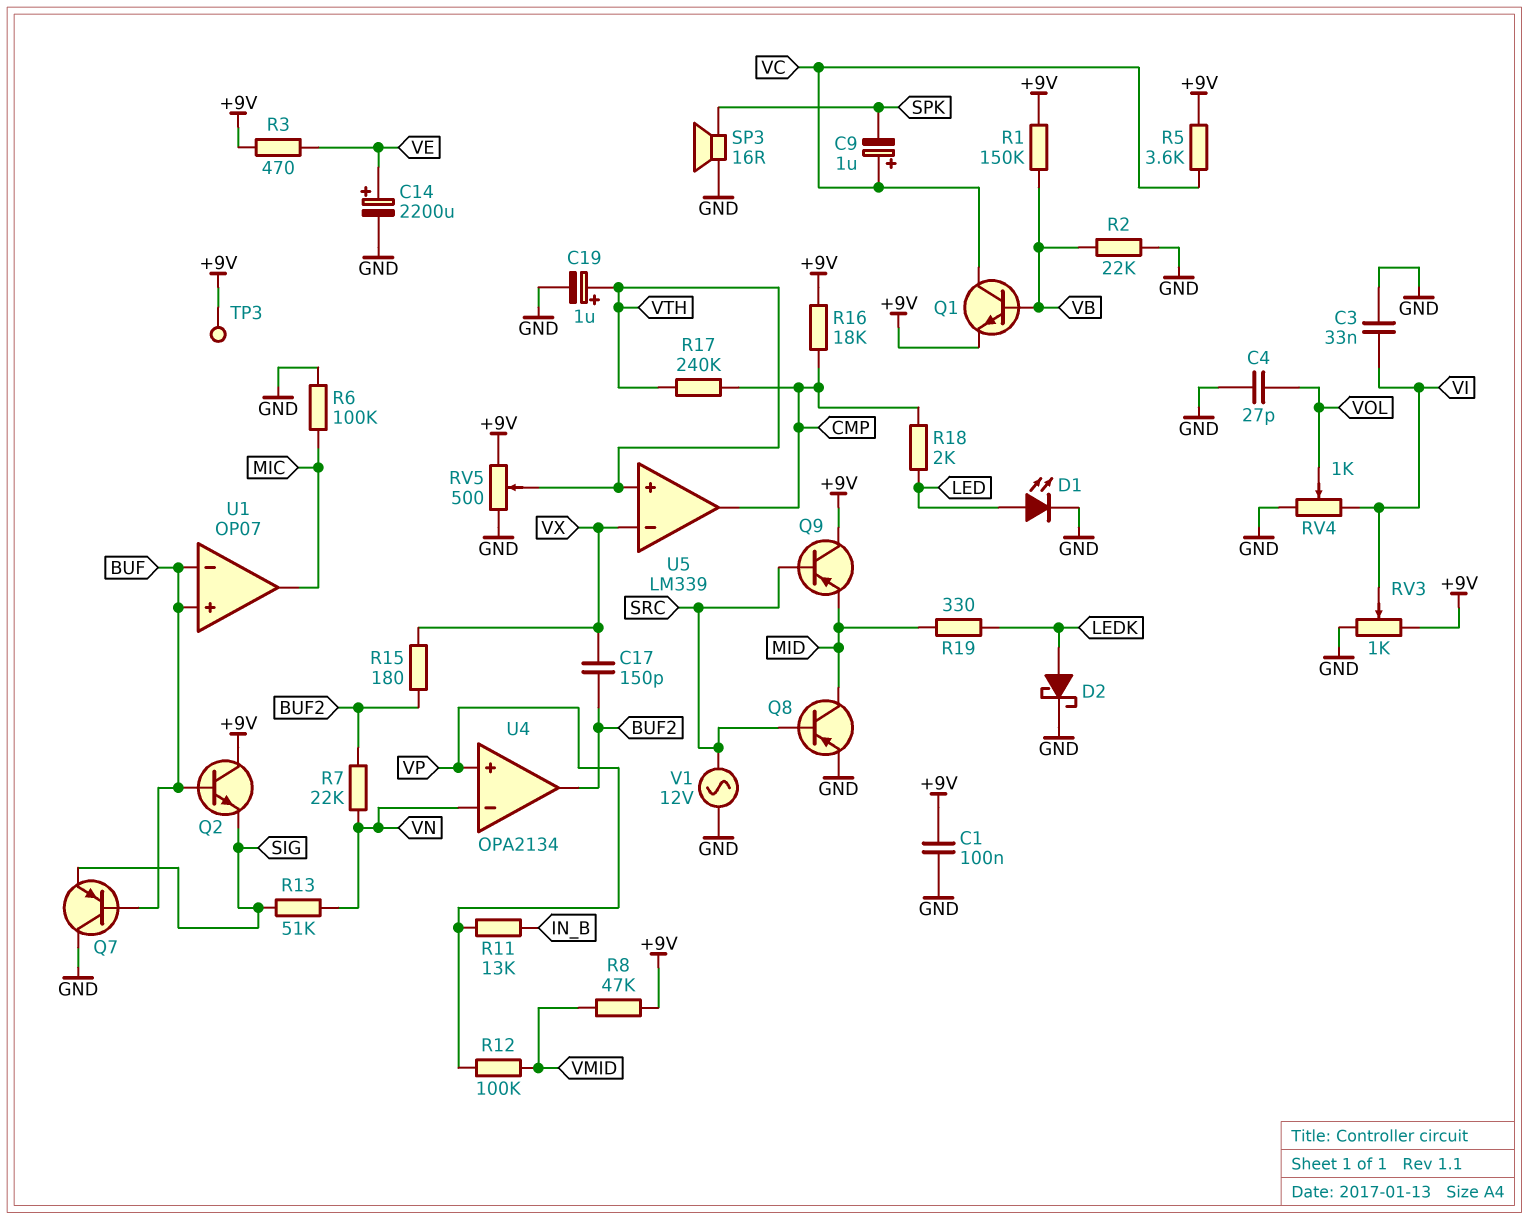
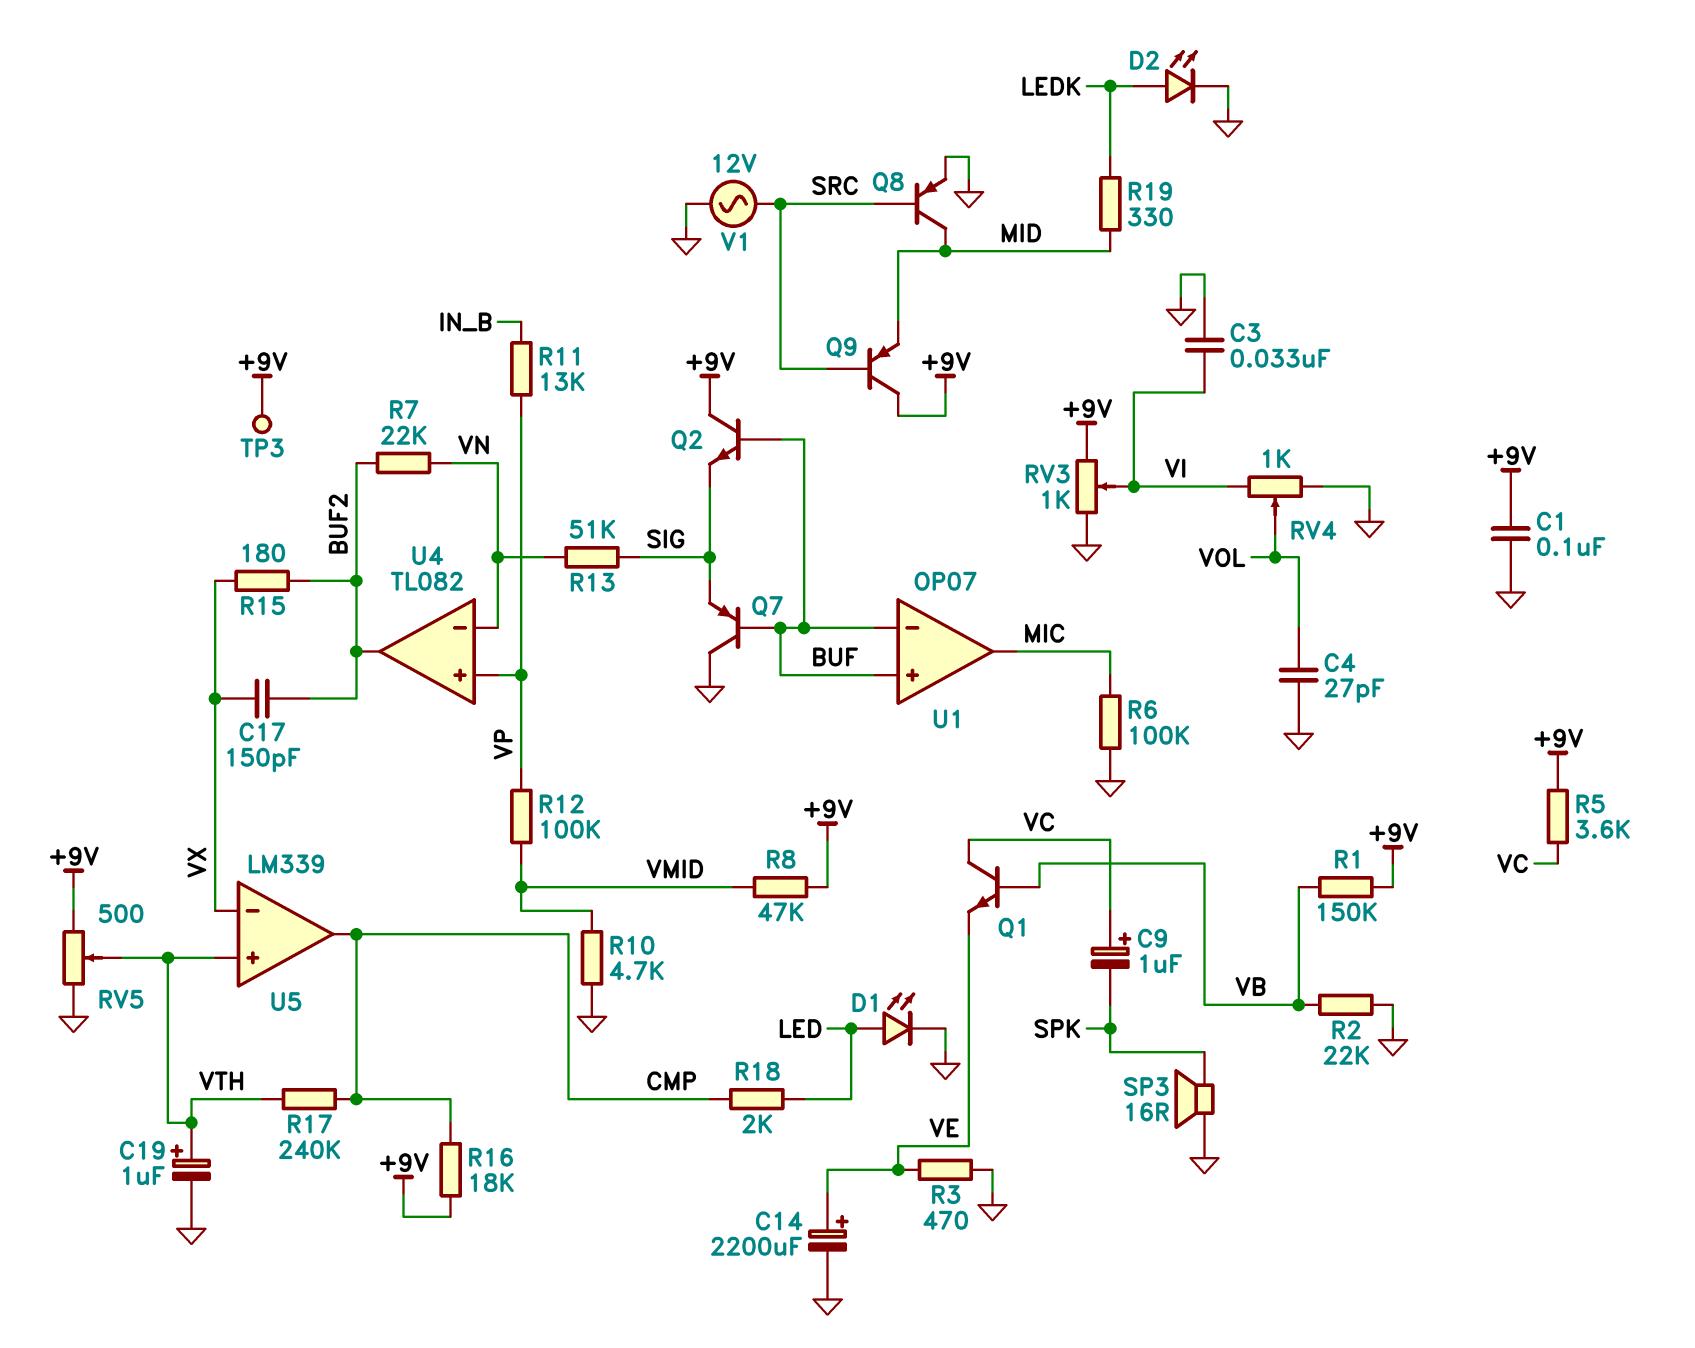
D2: schottky (A LEDK, K GND) -> LED (A LEDK, K GND)
Q1: NPN (B VB, C VC, E +9V) -> NPN (B VB, C VC, E VE)
R3: 470 (+9V, VE) -> 470 (GND, VE)
R10: none -> 4.7k (GND, VMID)
U4: OPA2134 -> TL082

